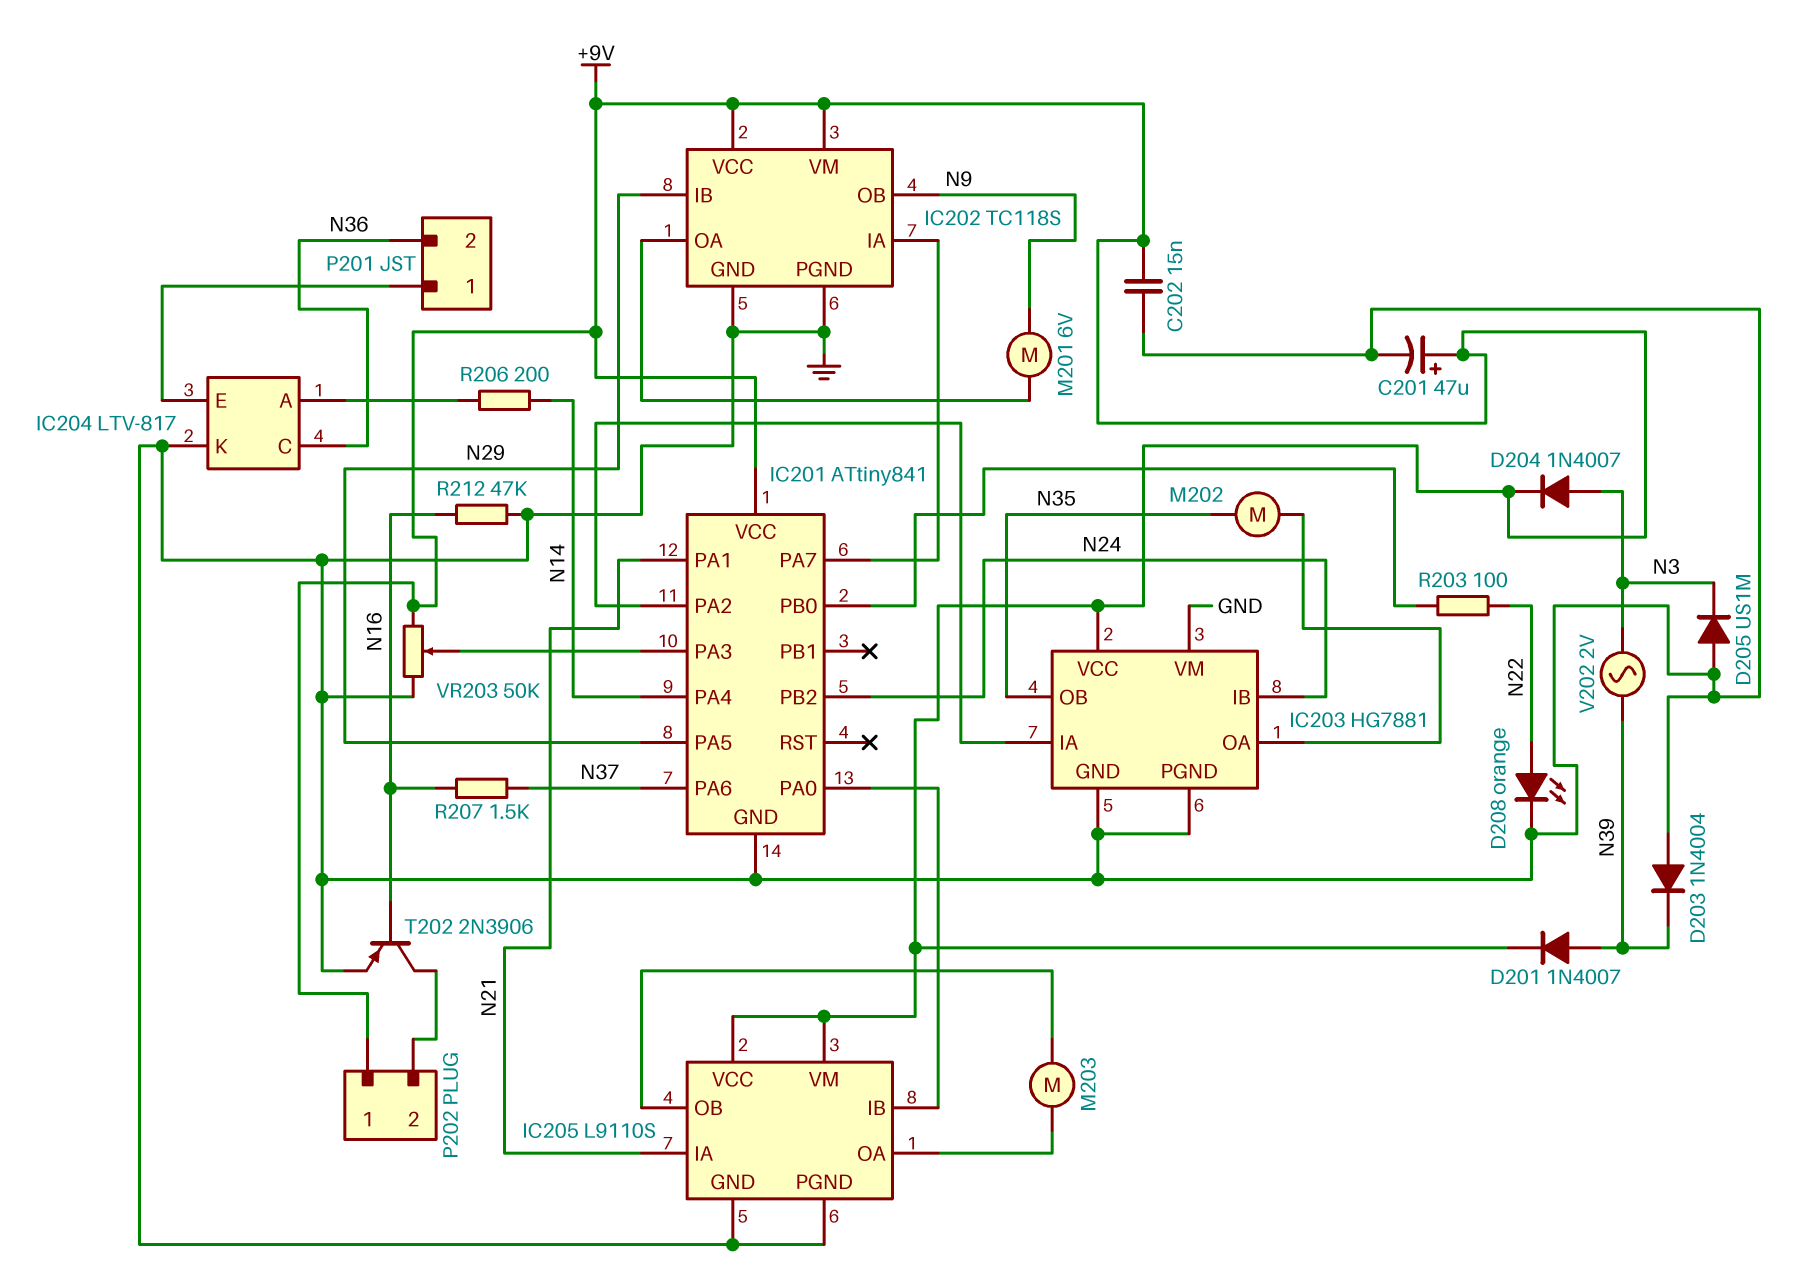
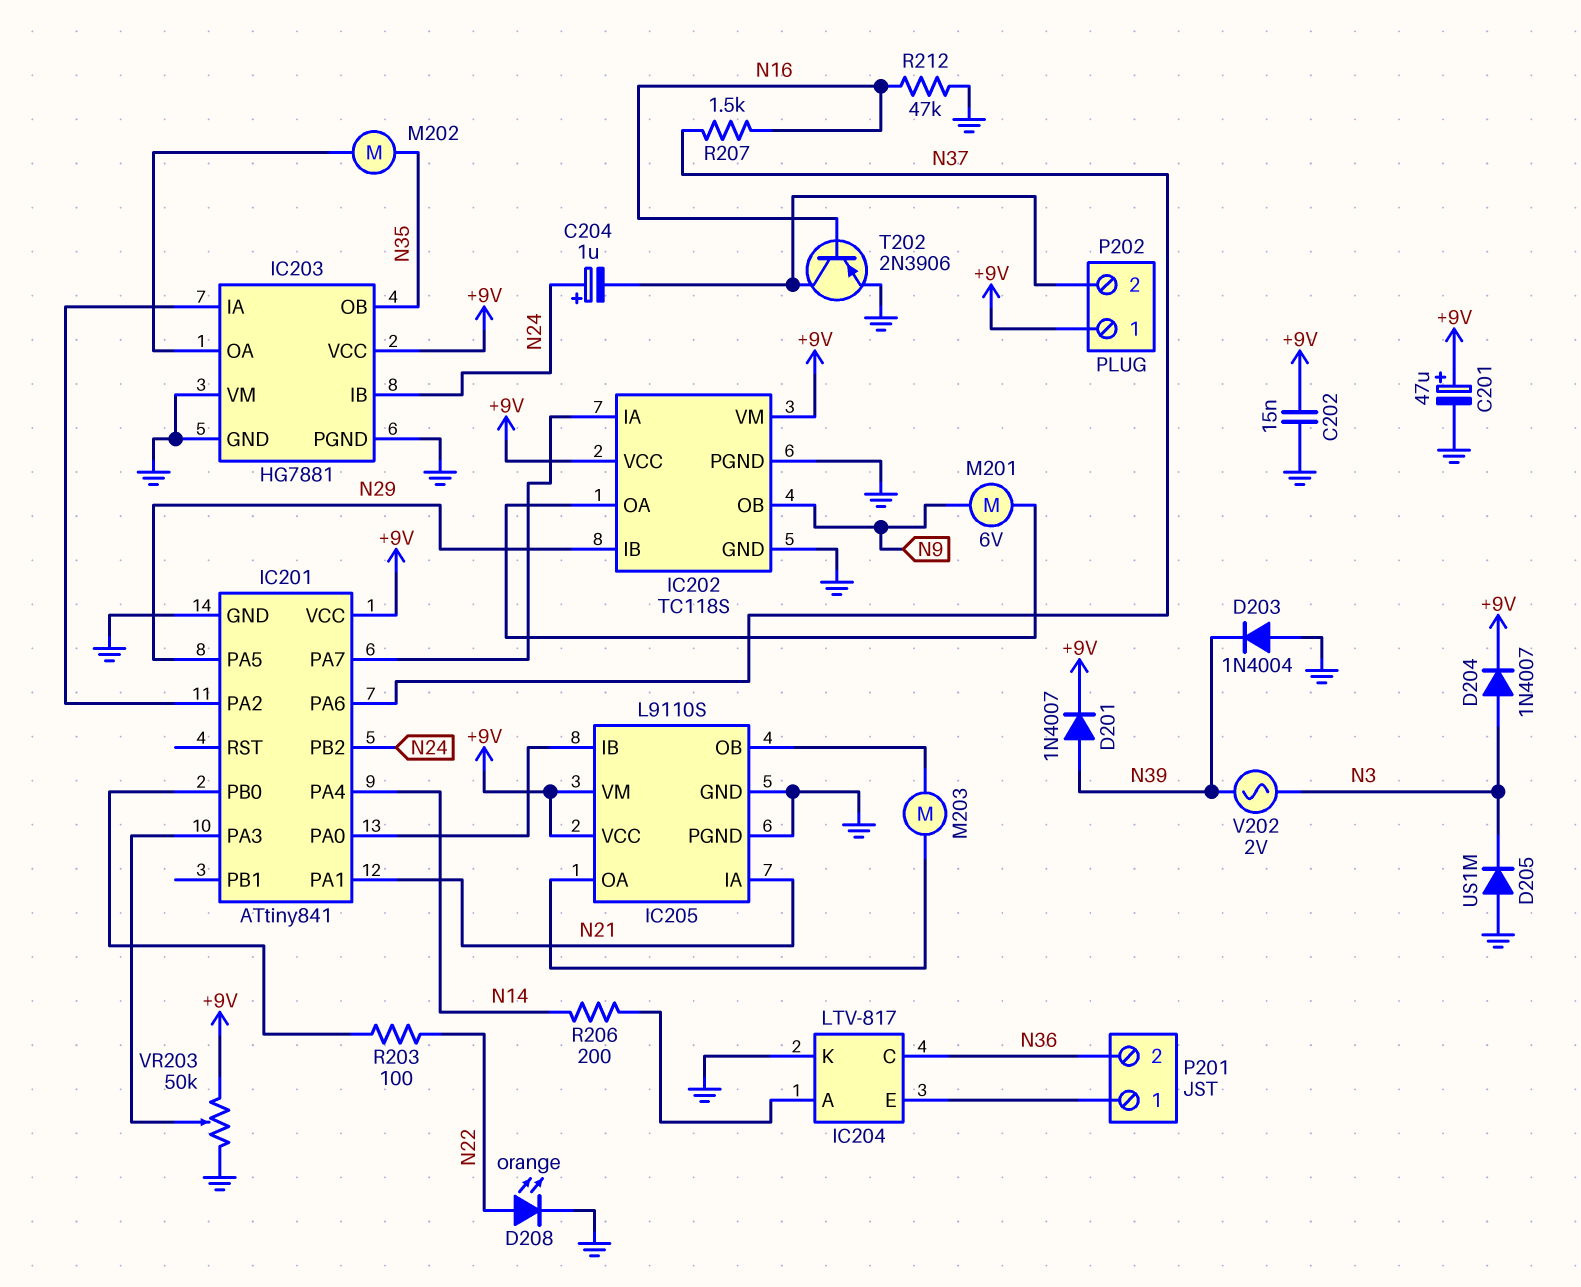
C204: none -> 1uF (plus N24, minus P202/2)

